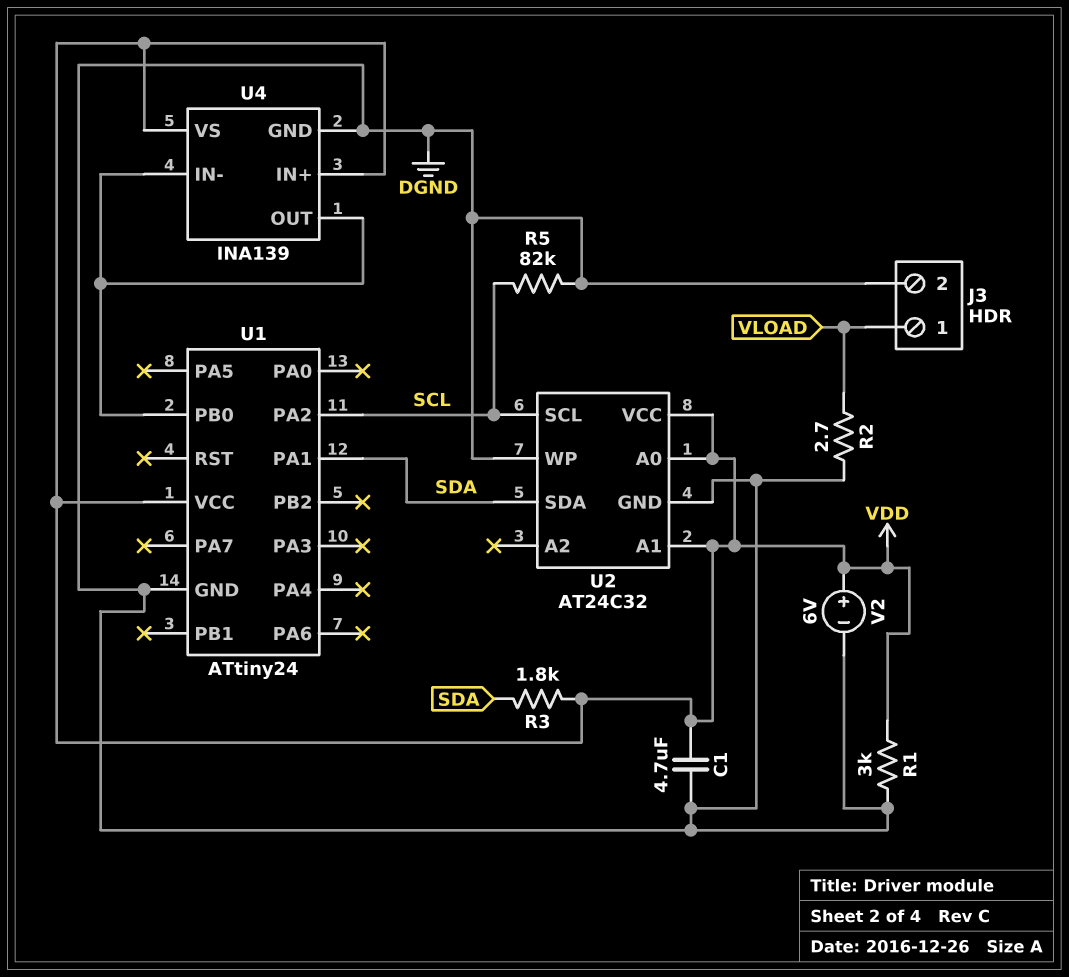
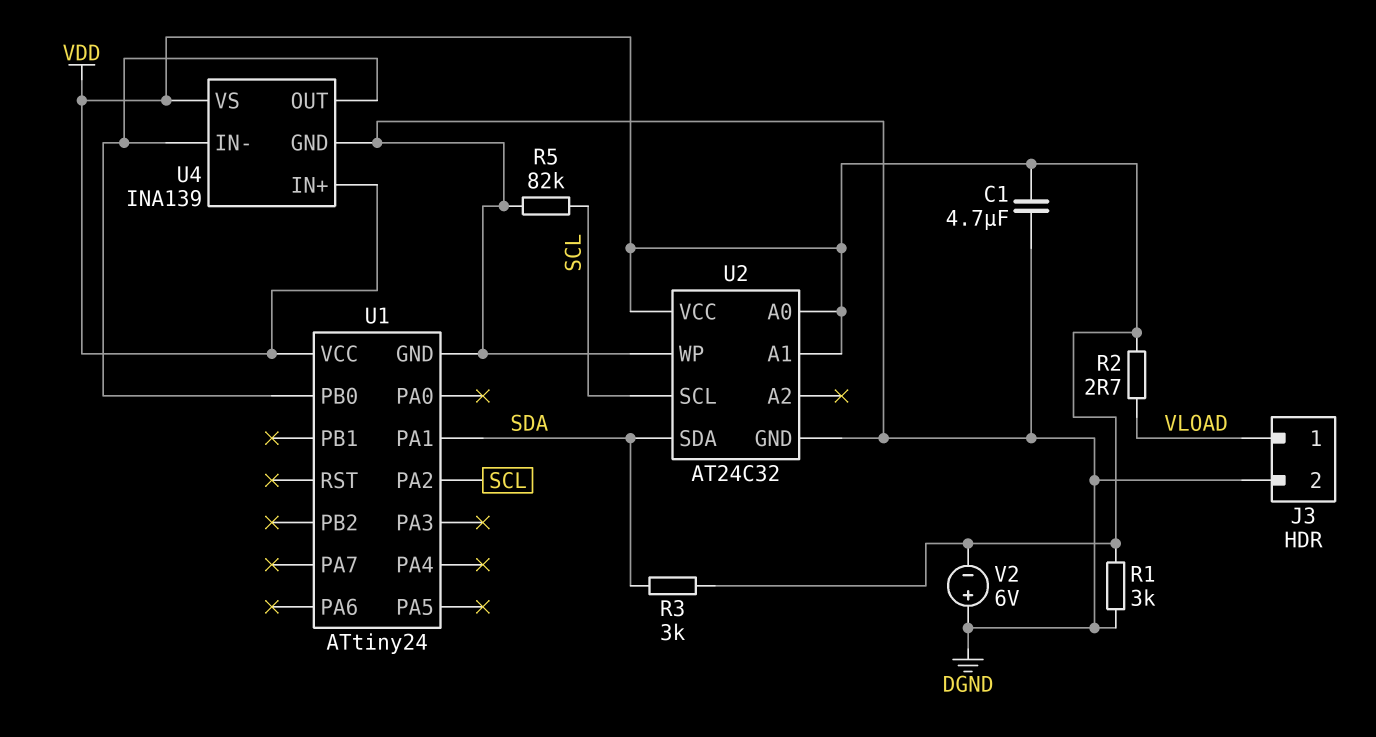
R2: 2.7 (DGND, VLOAD) -> 2.7 (VDD, VLOAD)
R3: 1.8k (SDA, VDD) -> 3k (SDA, VDD)
V2: 6V (plus VDD, minus DGND) -> 6V (plus DGND, minus VDD)

